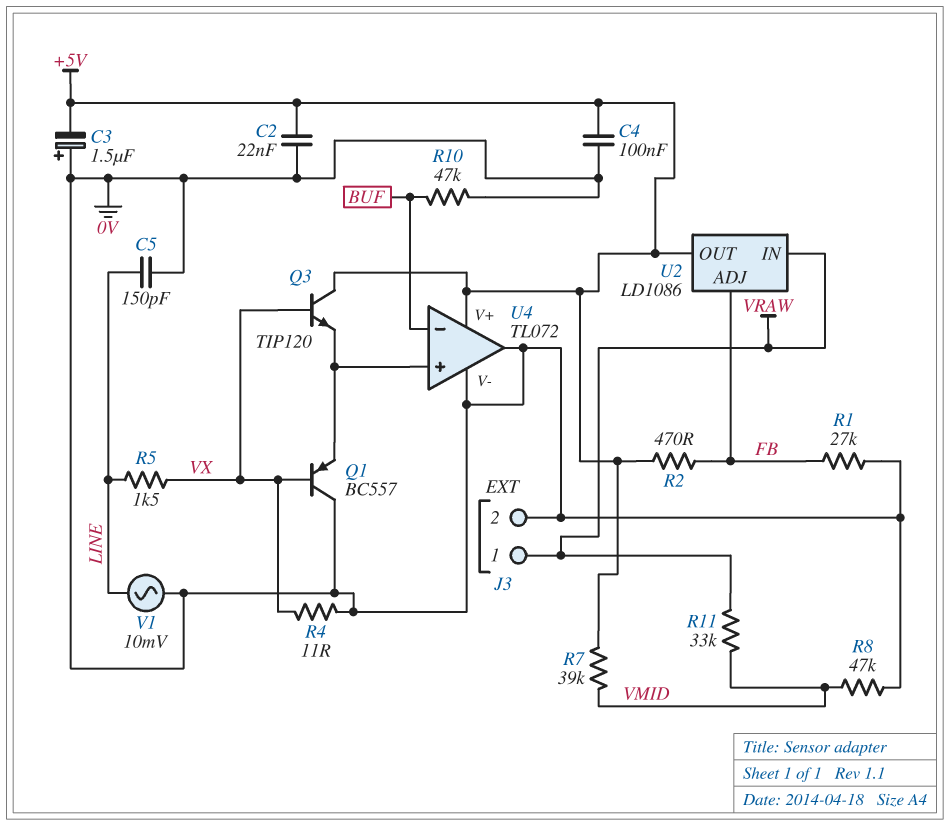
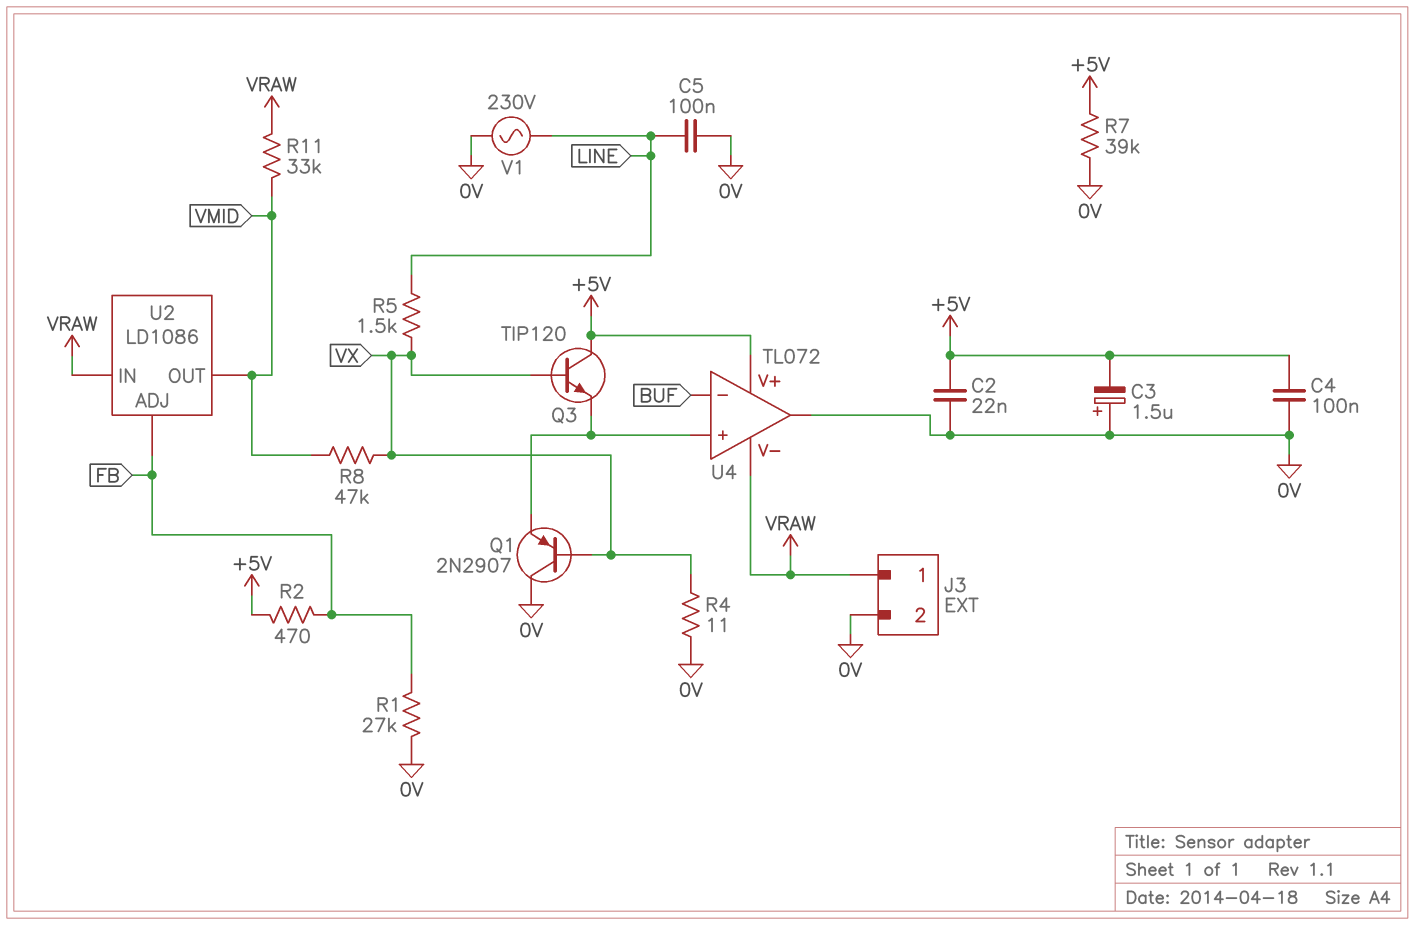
C5: 150pF (0V, LINE) -> 100nF (0V, LINE)
Q1: PNP BC557 (B VX, C 0V, E U4/in+) -> PNP 2N2907 (B VX, C 0V, E U4/in+)
R7: 39k (+5V, VMID) -> 39k (+5V, 0V)
R8: 47k (0V, VMID) -> 47k (VMID, VX)
R10: 47k (0V, BUF) -> none
U2 pin OUT: +5V -> VMID
U4 pin V-: 0V -> VRAW
V1: AC 10mV (0V, LINE) -> AC 230V (0V, LINE)

